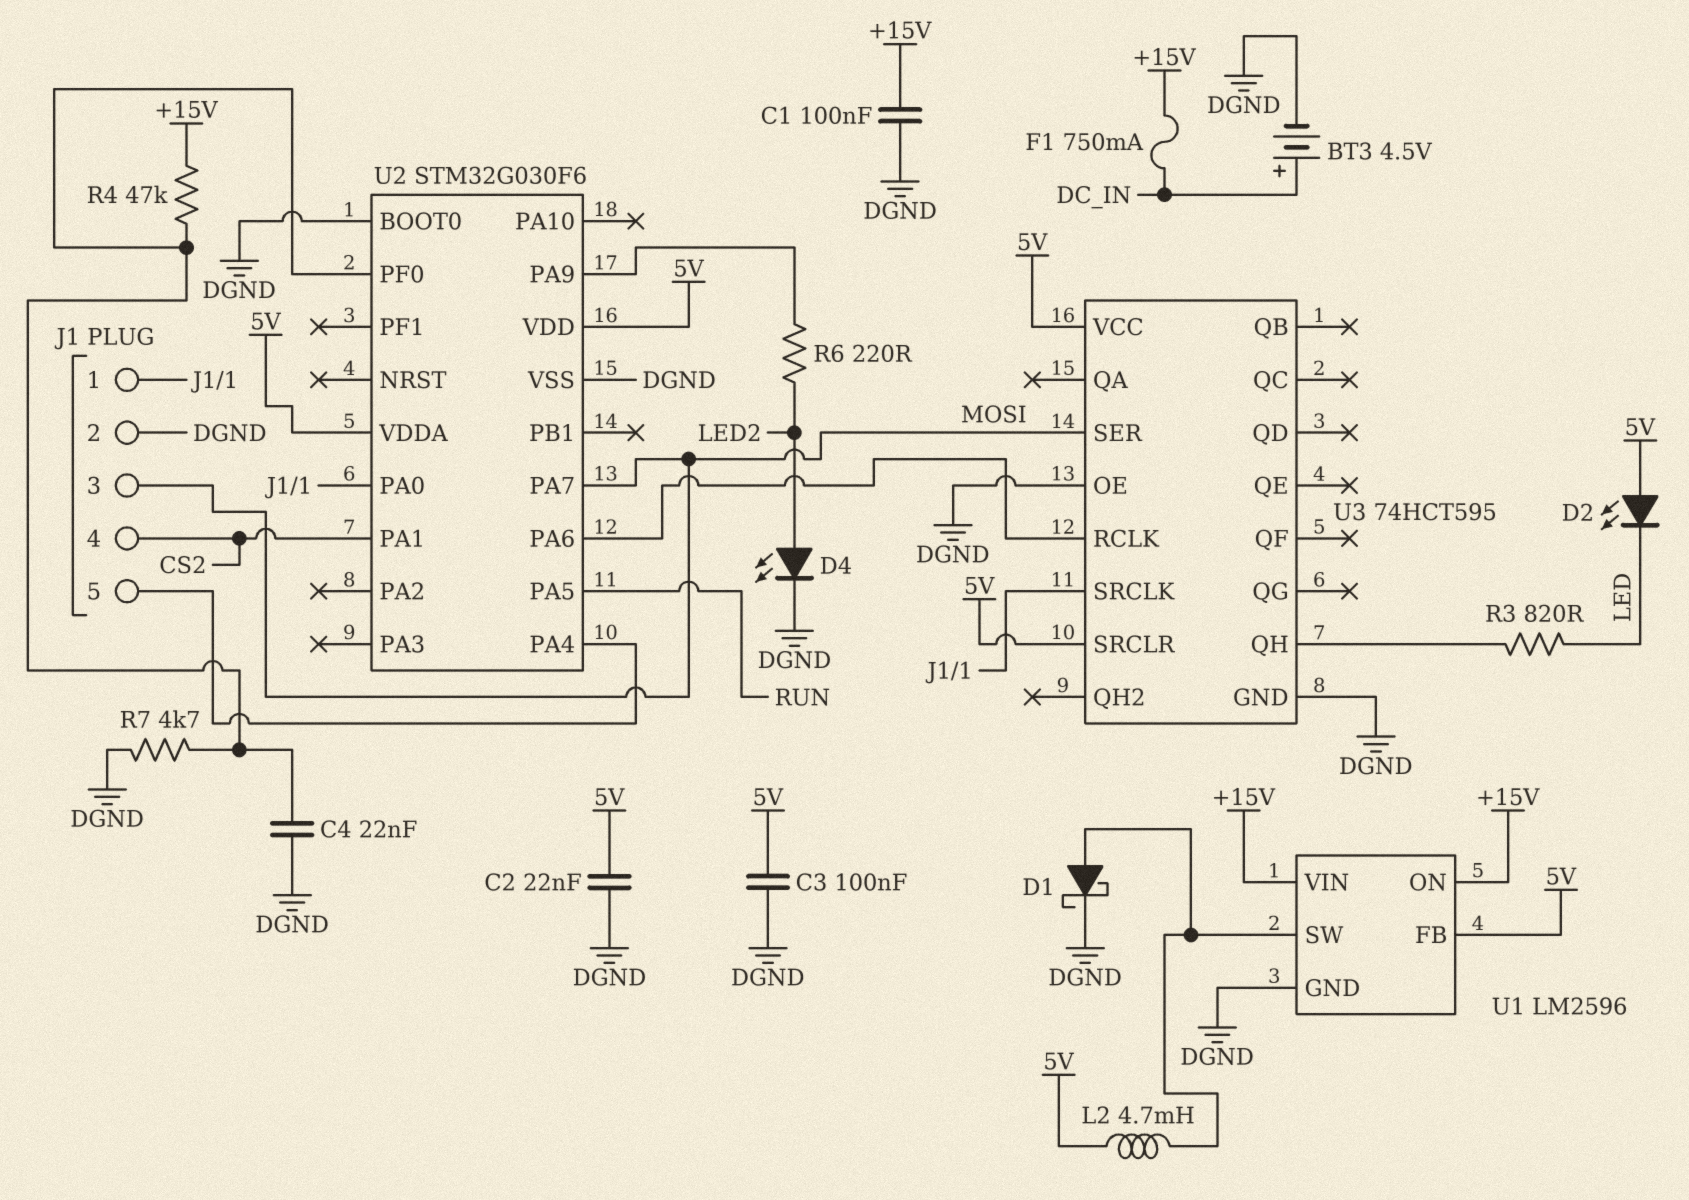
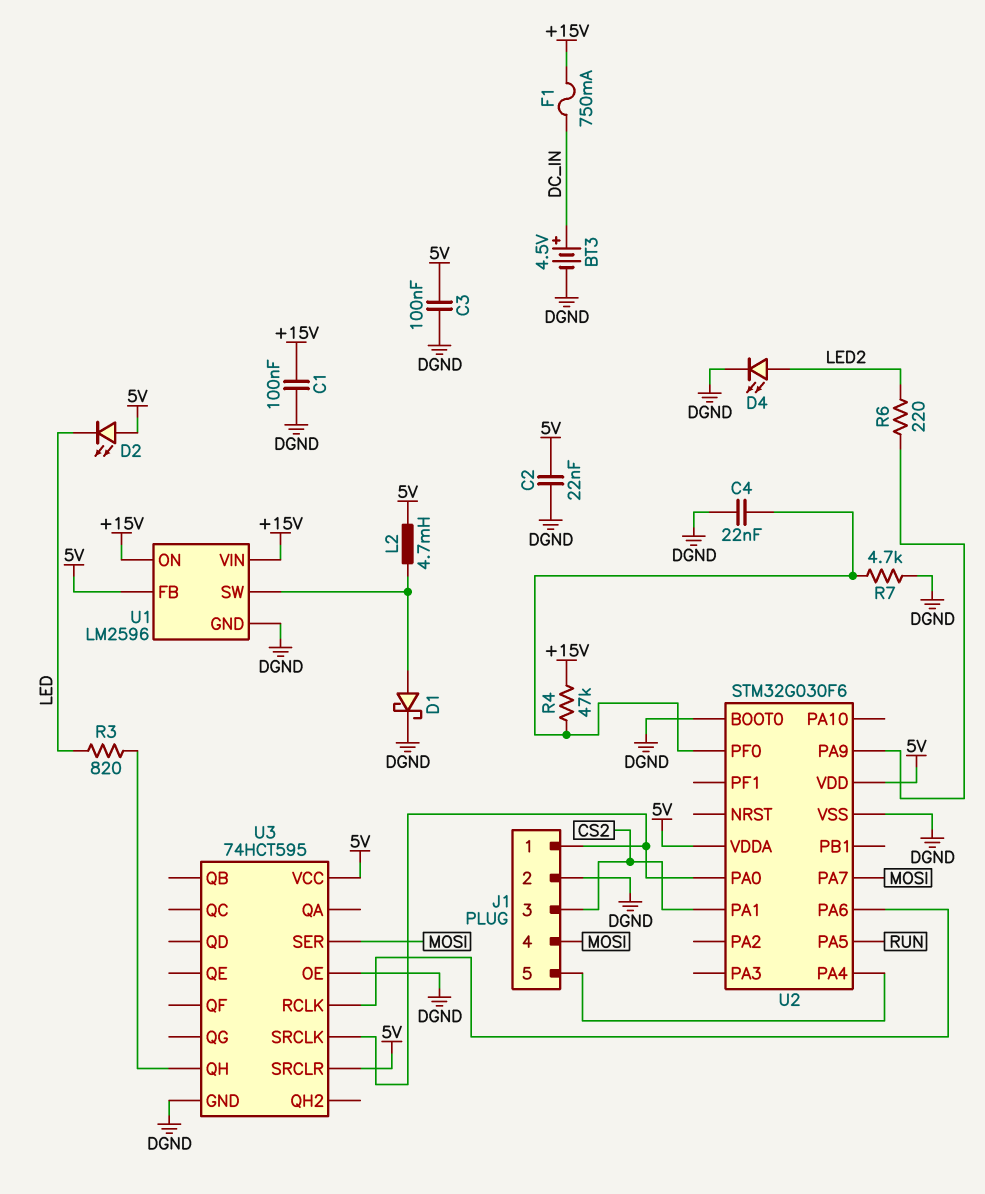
J1 pin 3: MOSI -> CS2
J1 pin 4: CS2 -> MOSI

